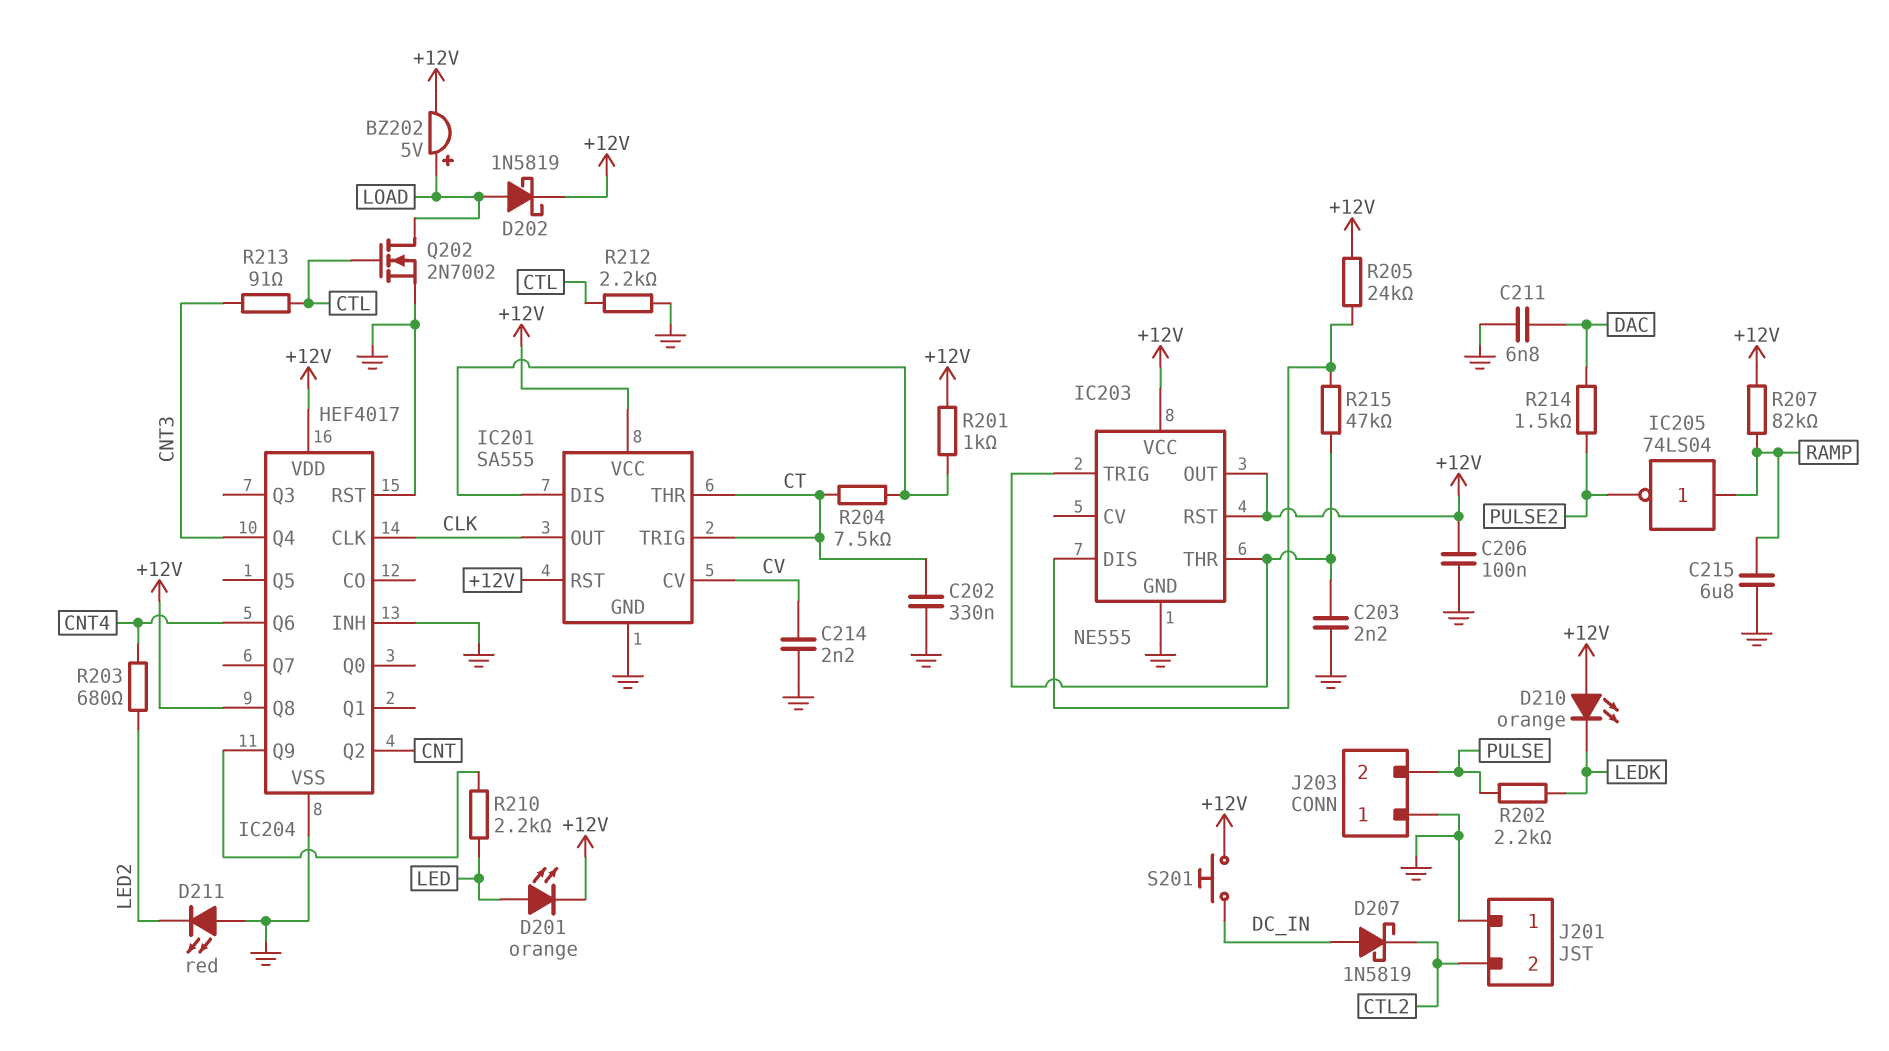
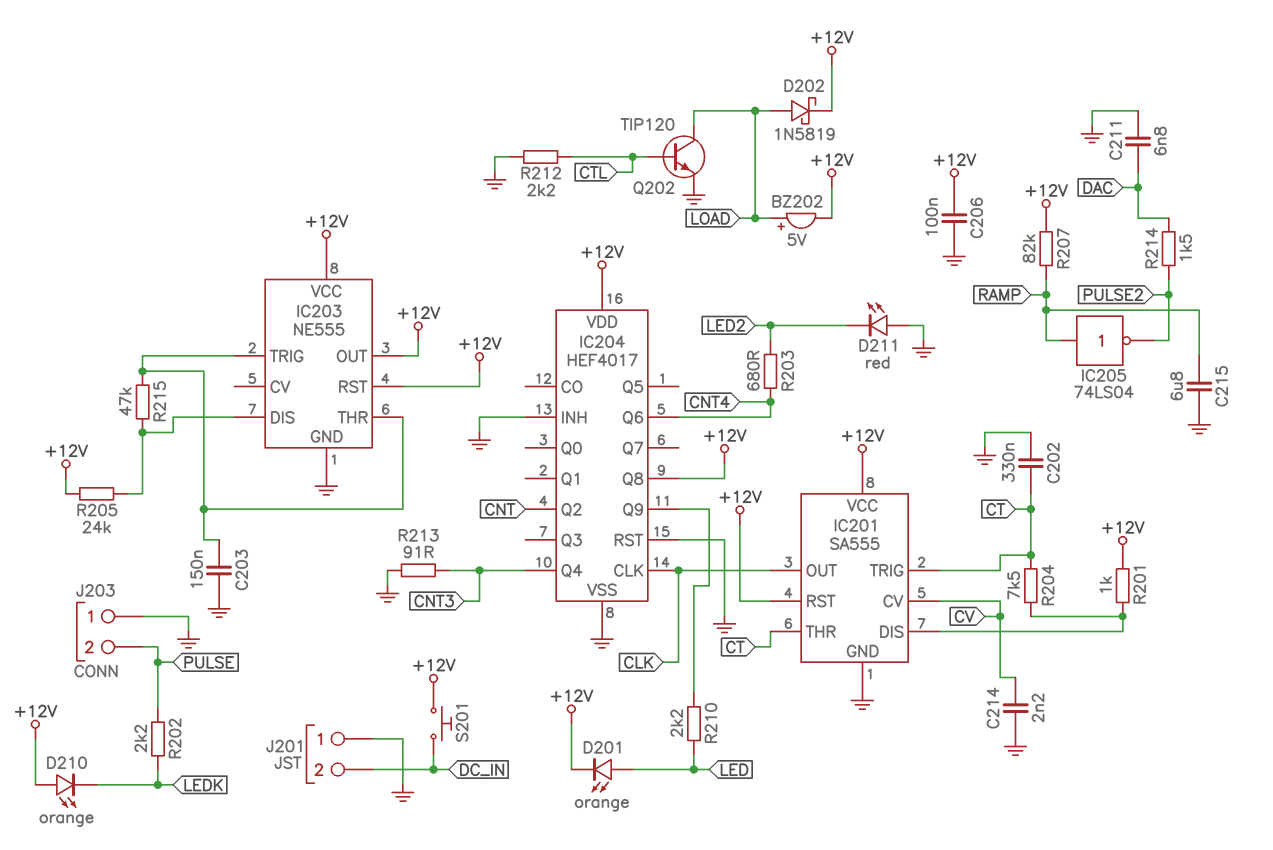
C203: 2.2nF (GND, IC203/THR) -> 150nF (GND, IC203/THR)
D207: schottky 1N5819 (A DC_IN, K CTL2) -> none
J201 pin 2: CTL2 -> DC_IN
Q202: NMOS 2N7002 (G CTL, D LOAD, S GND) -> NPN TIP120 (B CTL, C LOAD, E GND)
R213: 91 (CNT3, CTL) -> 91 (CNT3, GND)

